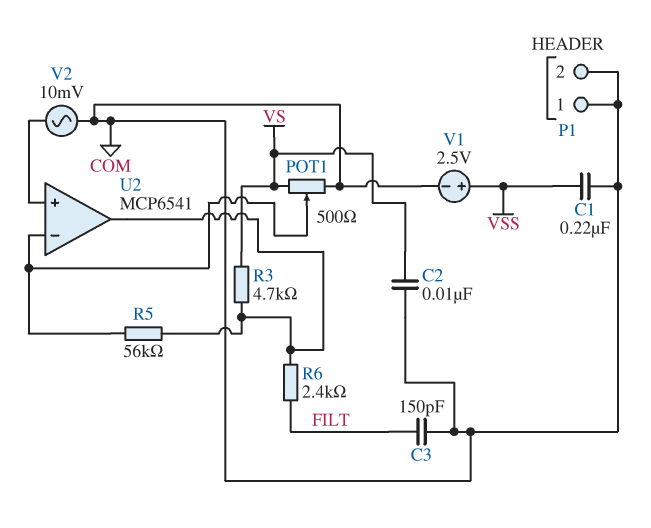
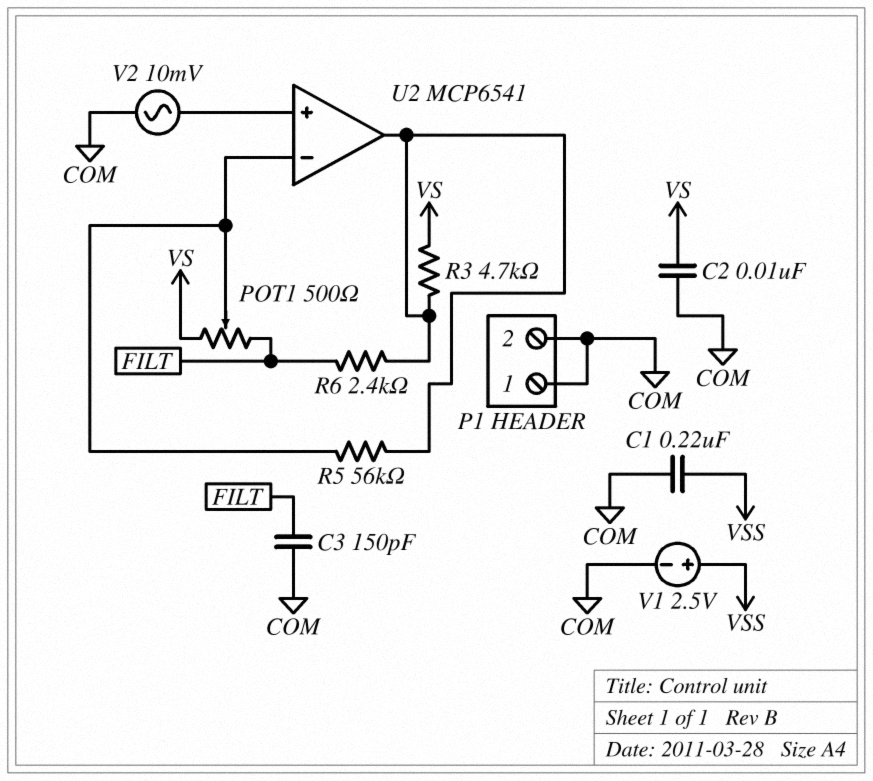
POT1: 500 (COM, VS, wiper U2/in-) -> 500 (FILT, VS, wiper U2/in-)

